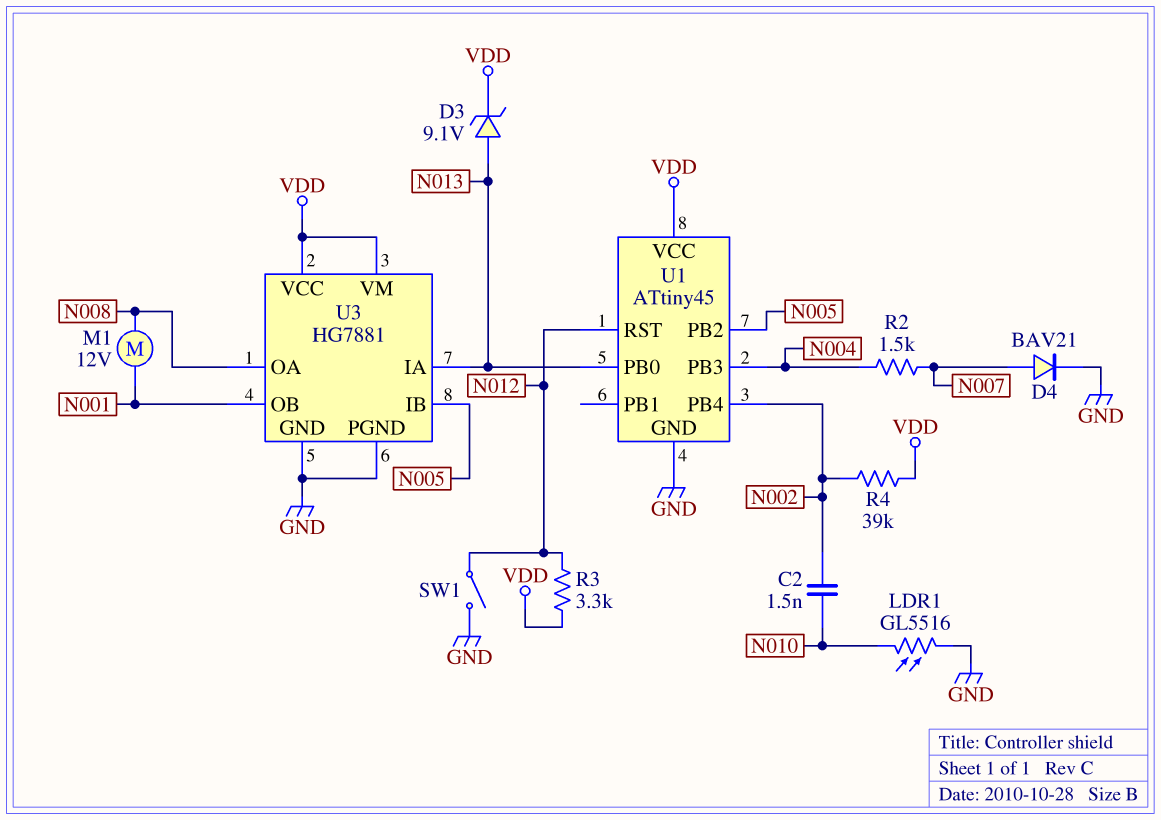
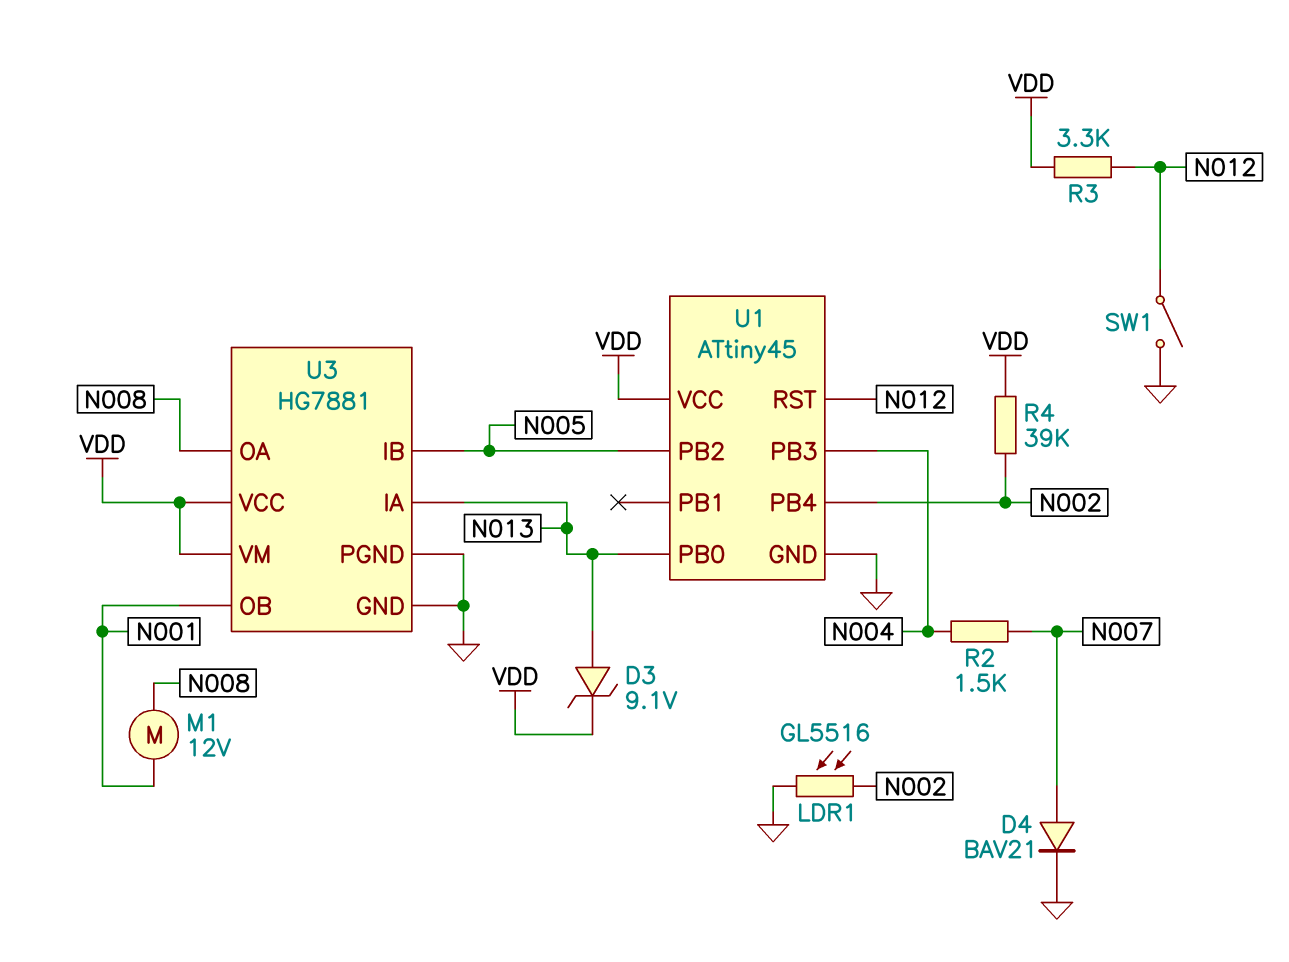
C2: 1.5nF (N002, N010) -> none
LDR1: GL5516 (GND, N010) -> GL5516 (GND, N002)

